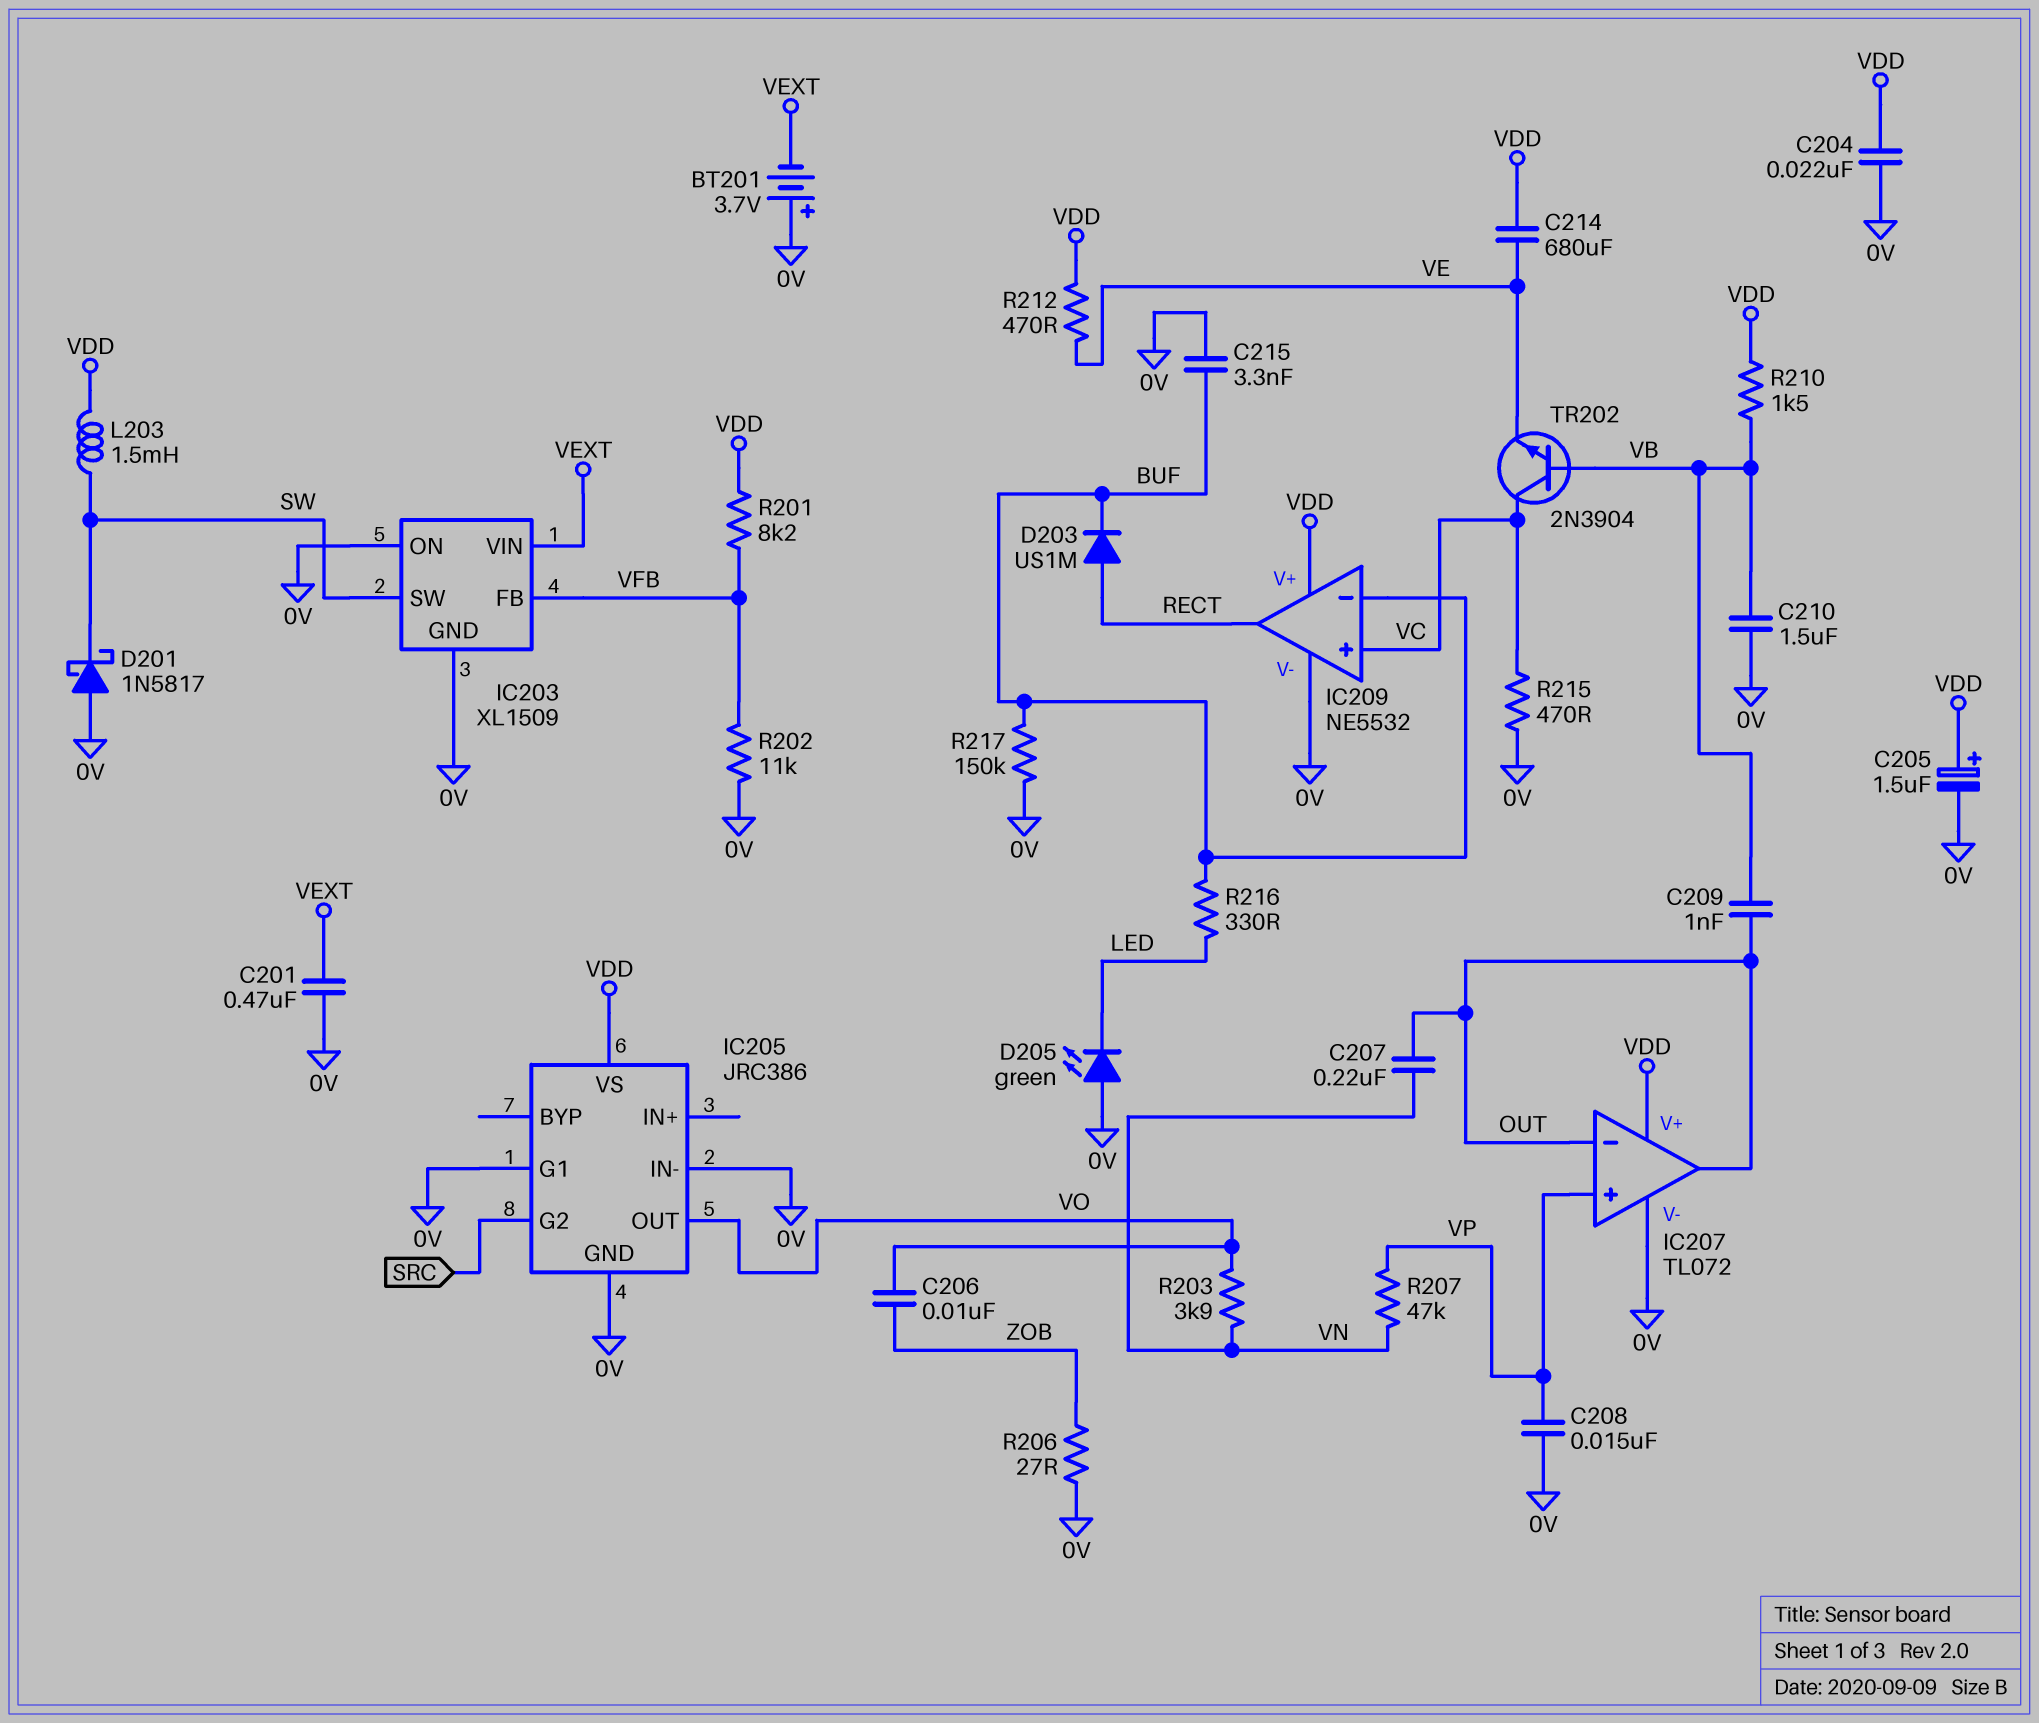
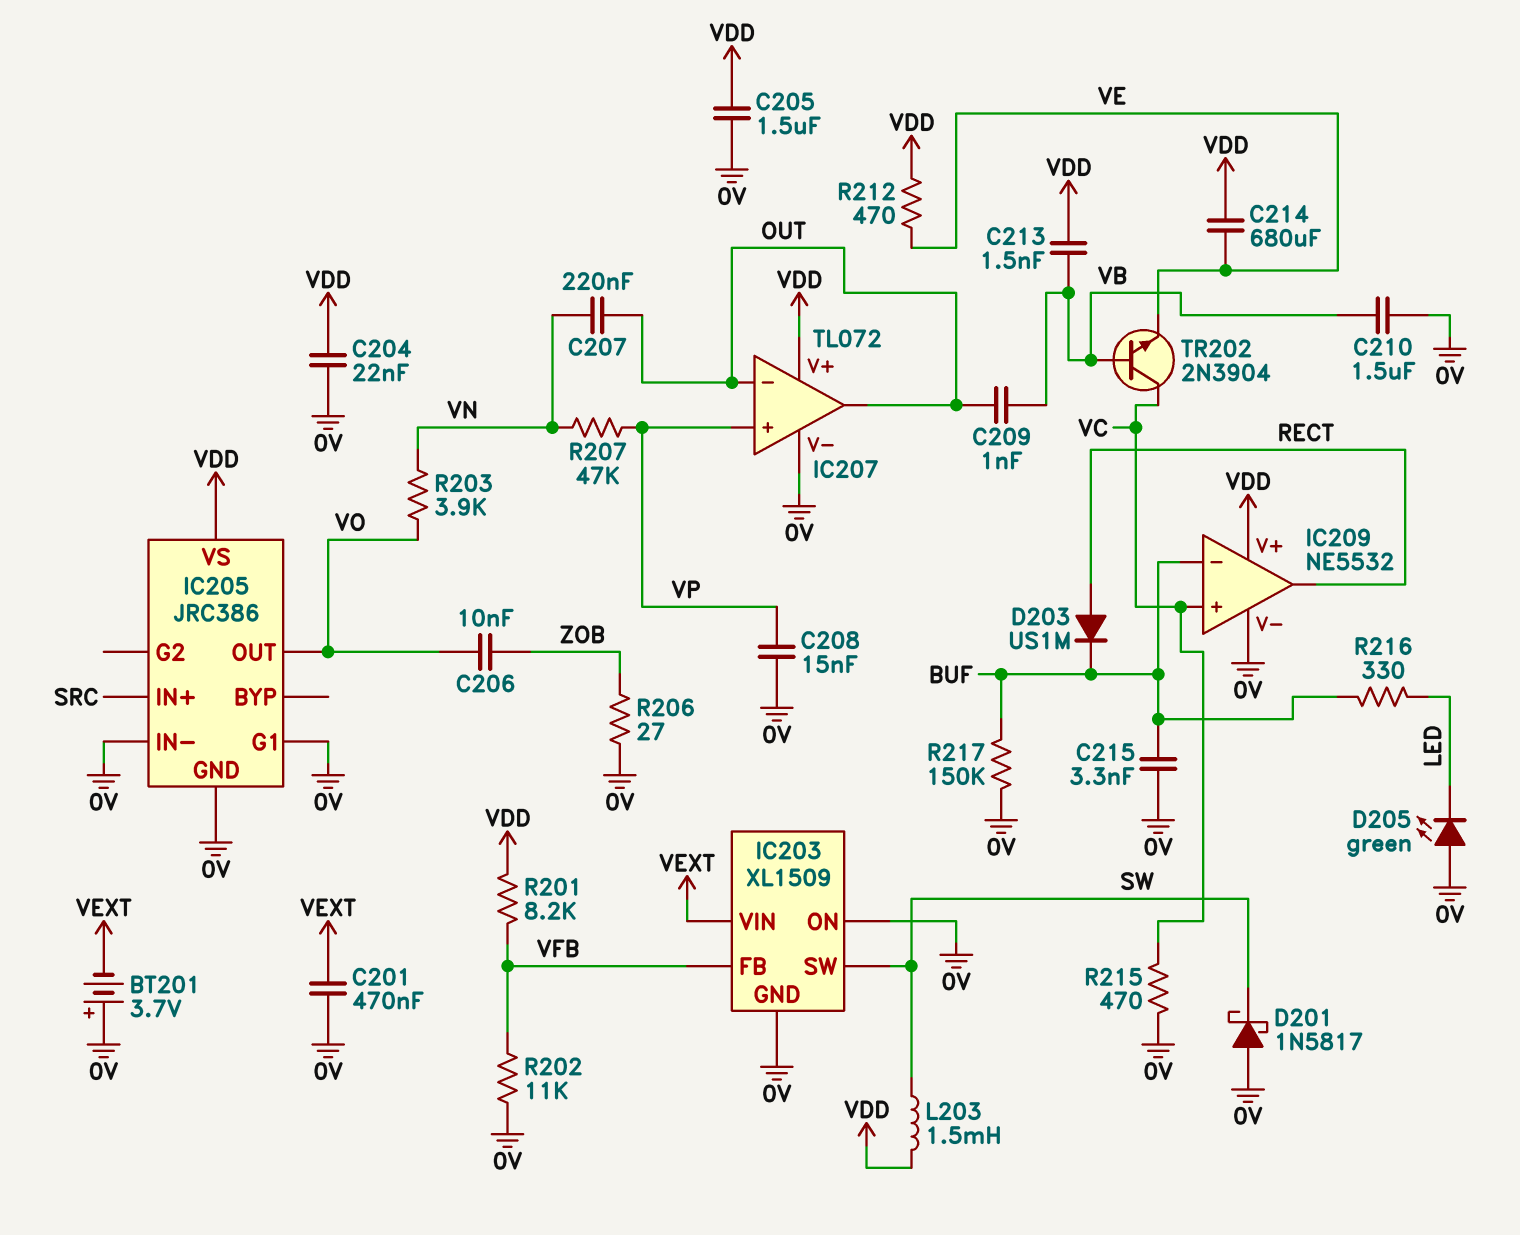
C205: 1.5uF (plus VDD, minus 0V) -> 1.5uF (0V, VDD)
C213: none -> 1.5nF (VB, VDD)
IC205 pin G2: SRC -> none
IC205 pin IN+: none -> SRC
R210: 1.5k (VB, VDD) -> none

